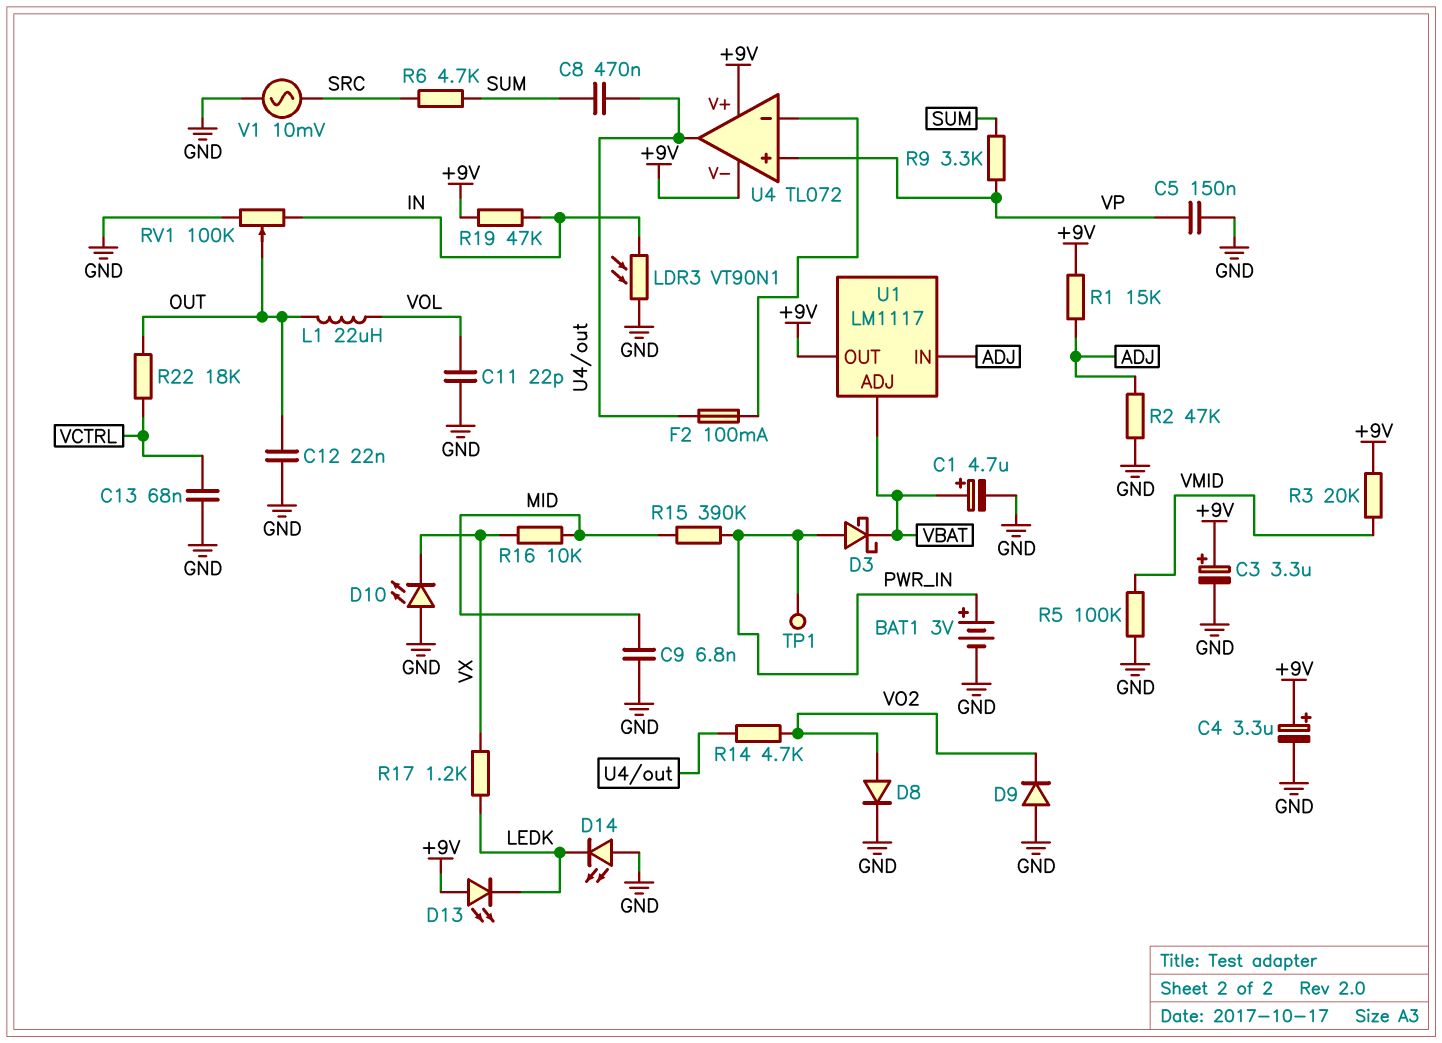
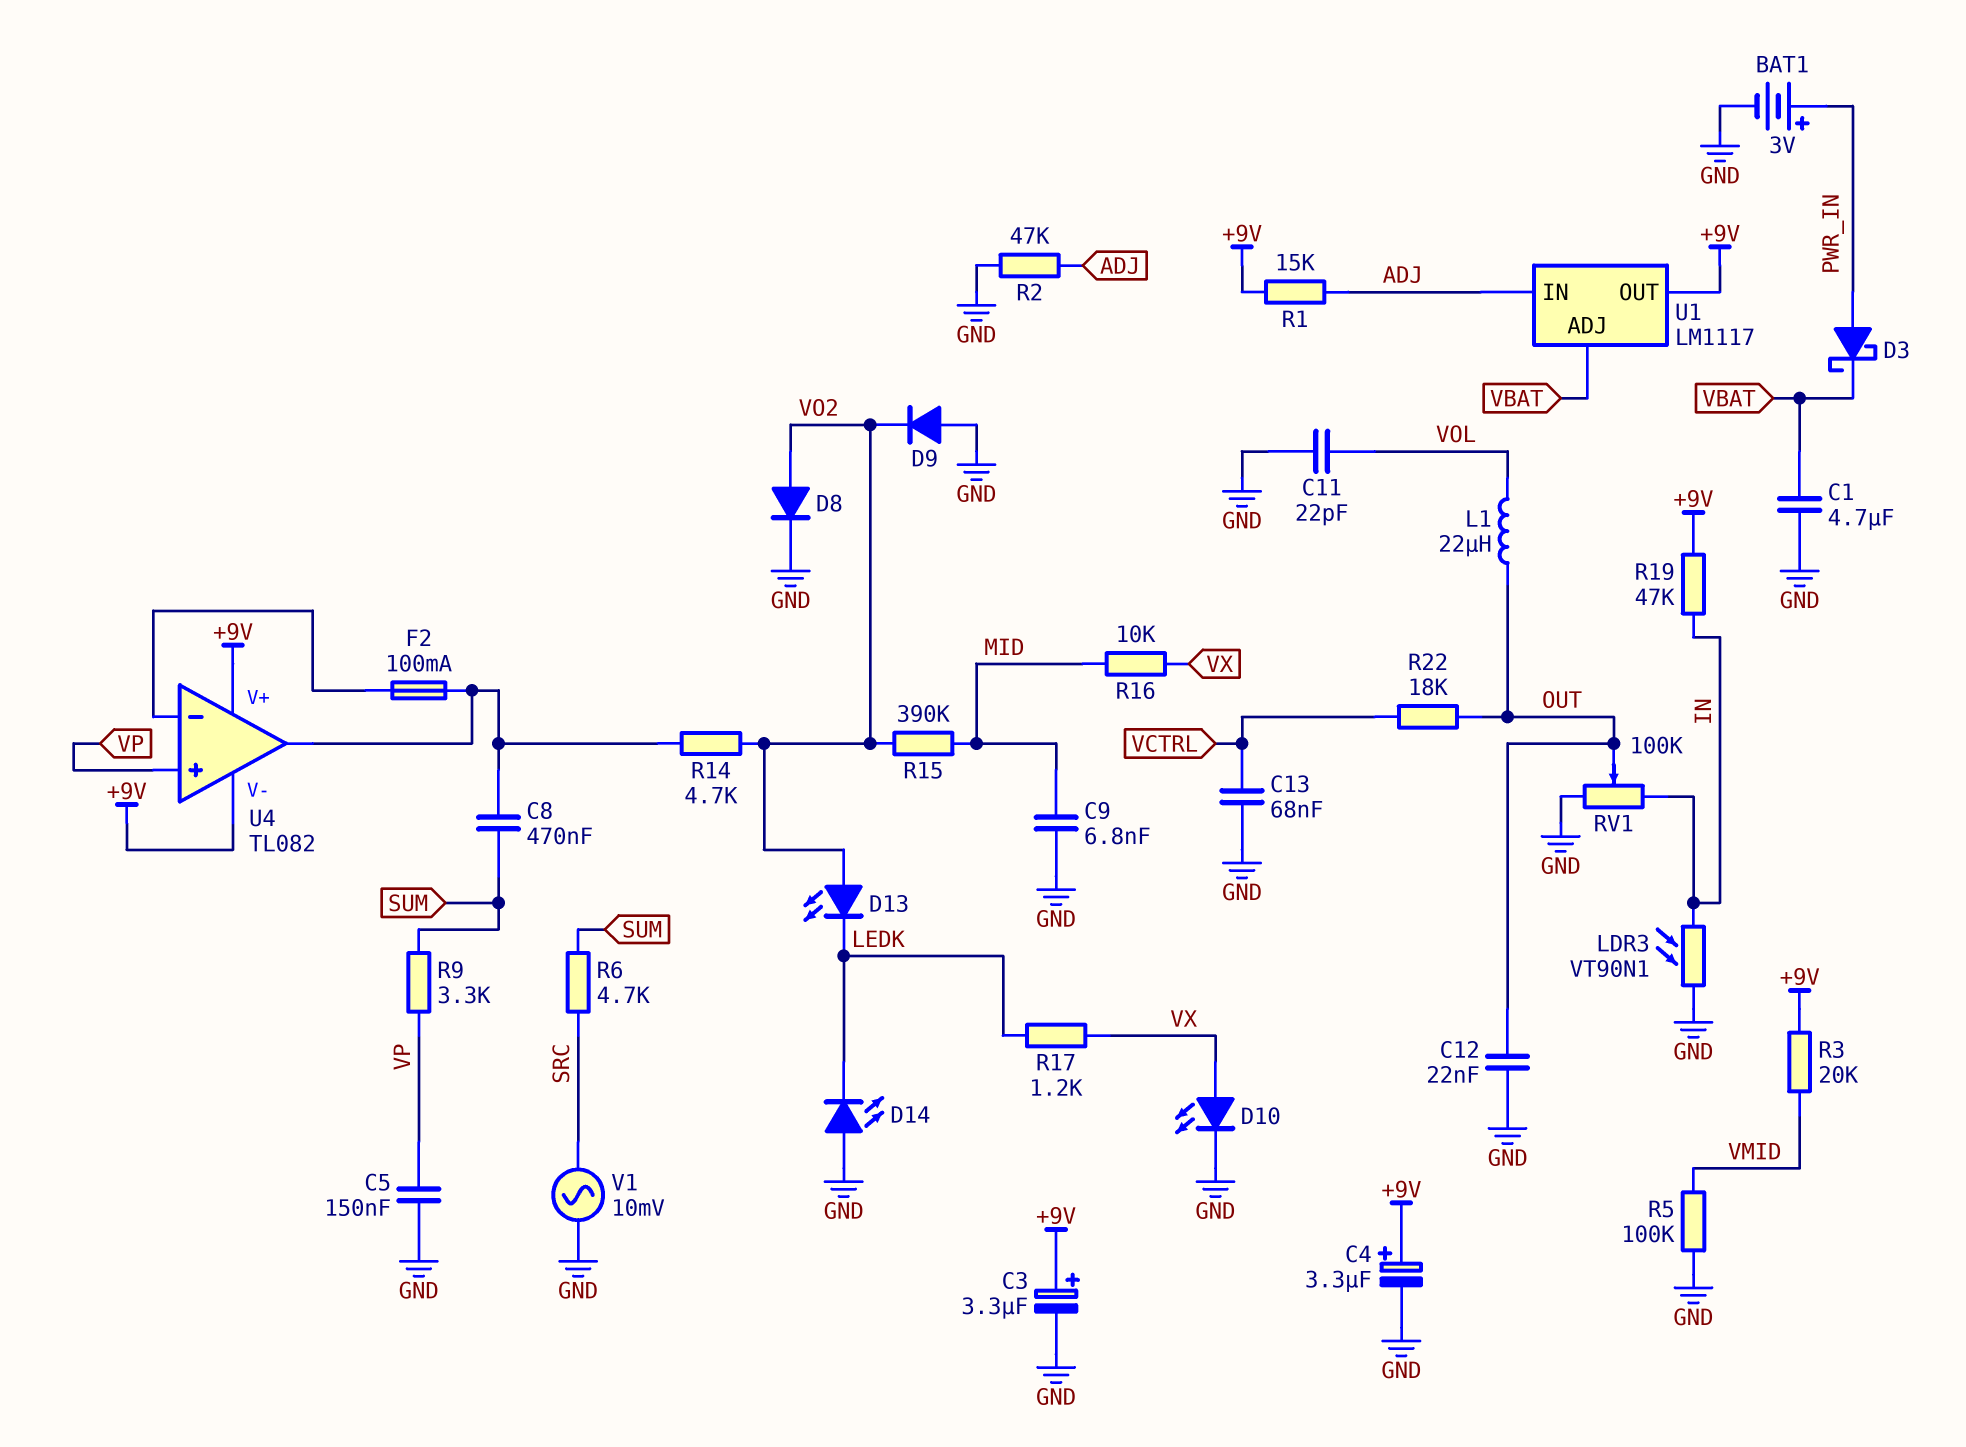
C1: 4.7uF (plus VBAT, minus GND) -> 4.7uF (GND, VBAT)
D10: LED (A GND, K VX) -> LED (A VX, K GND)
D13: LED (A +9V, K LEDK) -> LED (A VO2, K LEDK)
R15: 390k (MID, PWR_IN) -> 390k (MID, VO2)
TP1: test point (PWR_IN) -> none
U4: TL072 -> TL082

